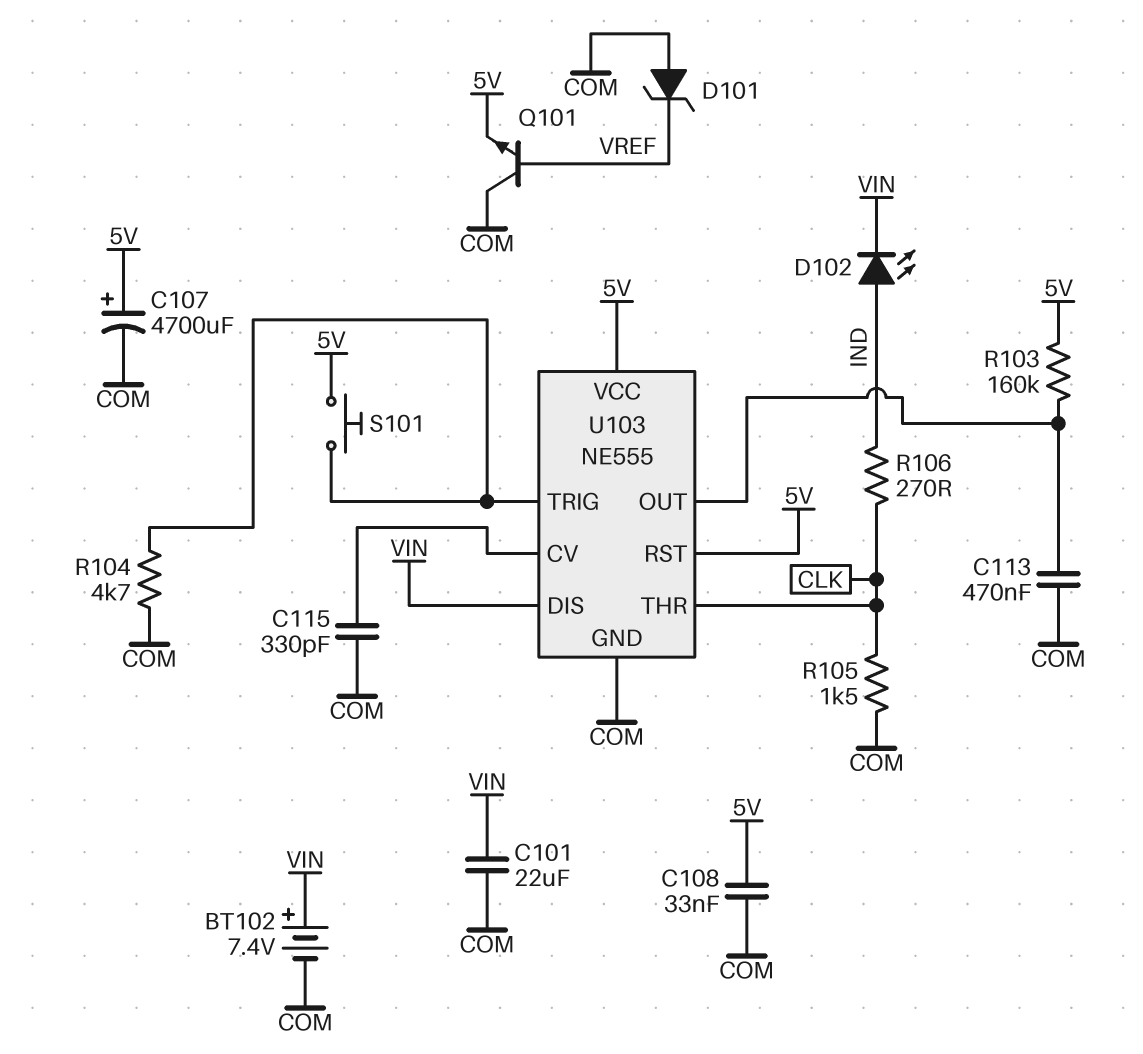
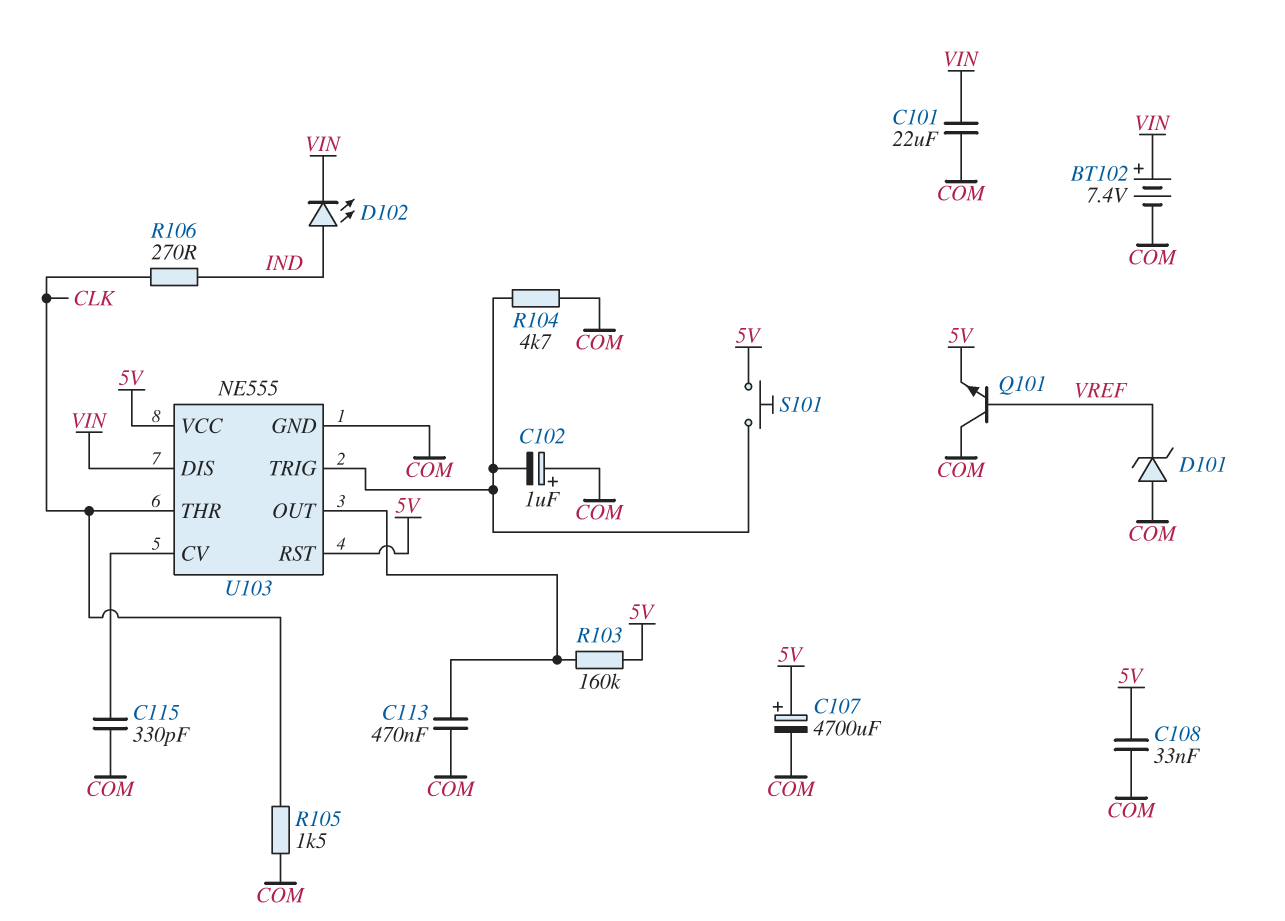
C102: none -> 1uF (plus COM, minus U103/TRIG)

